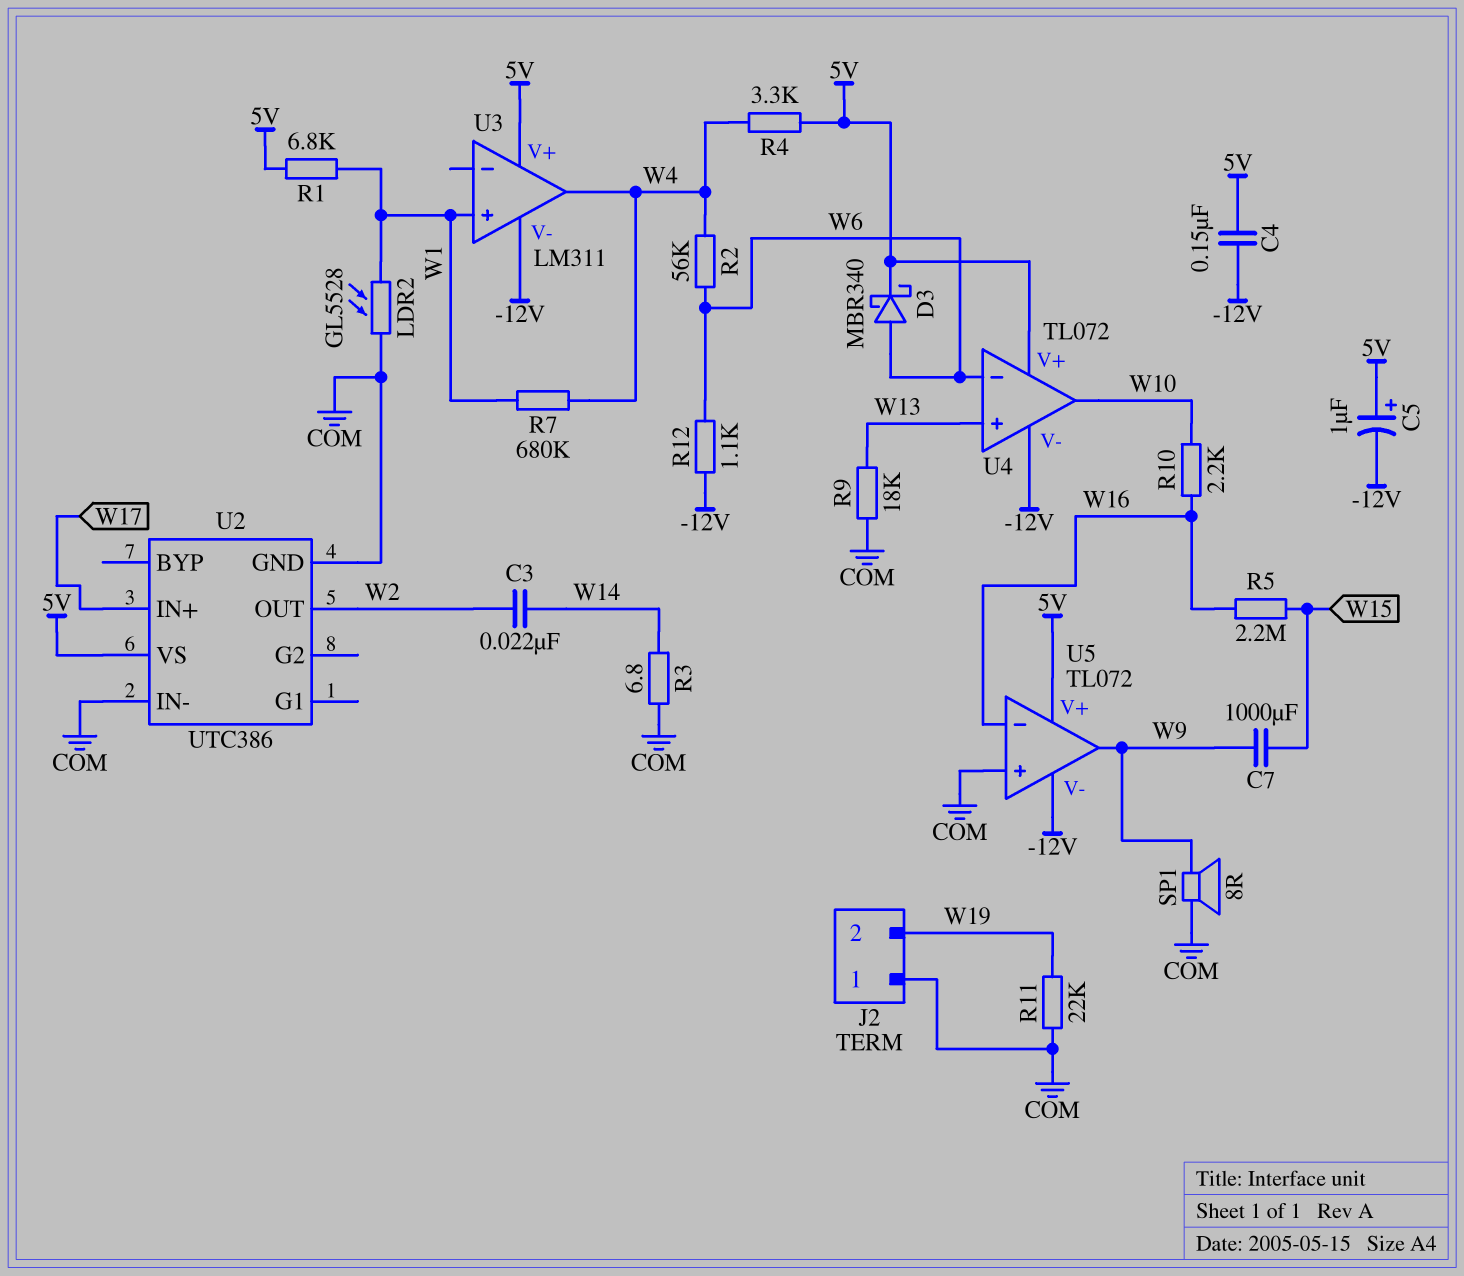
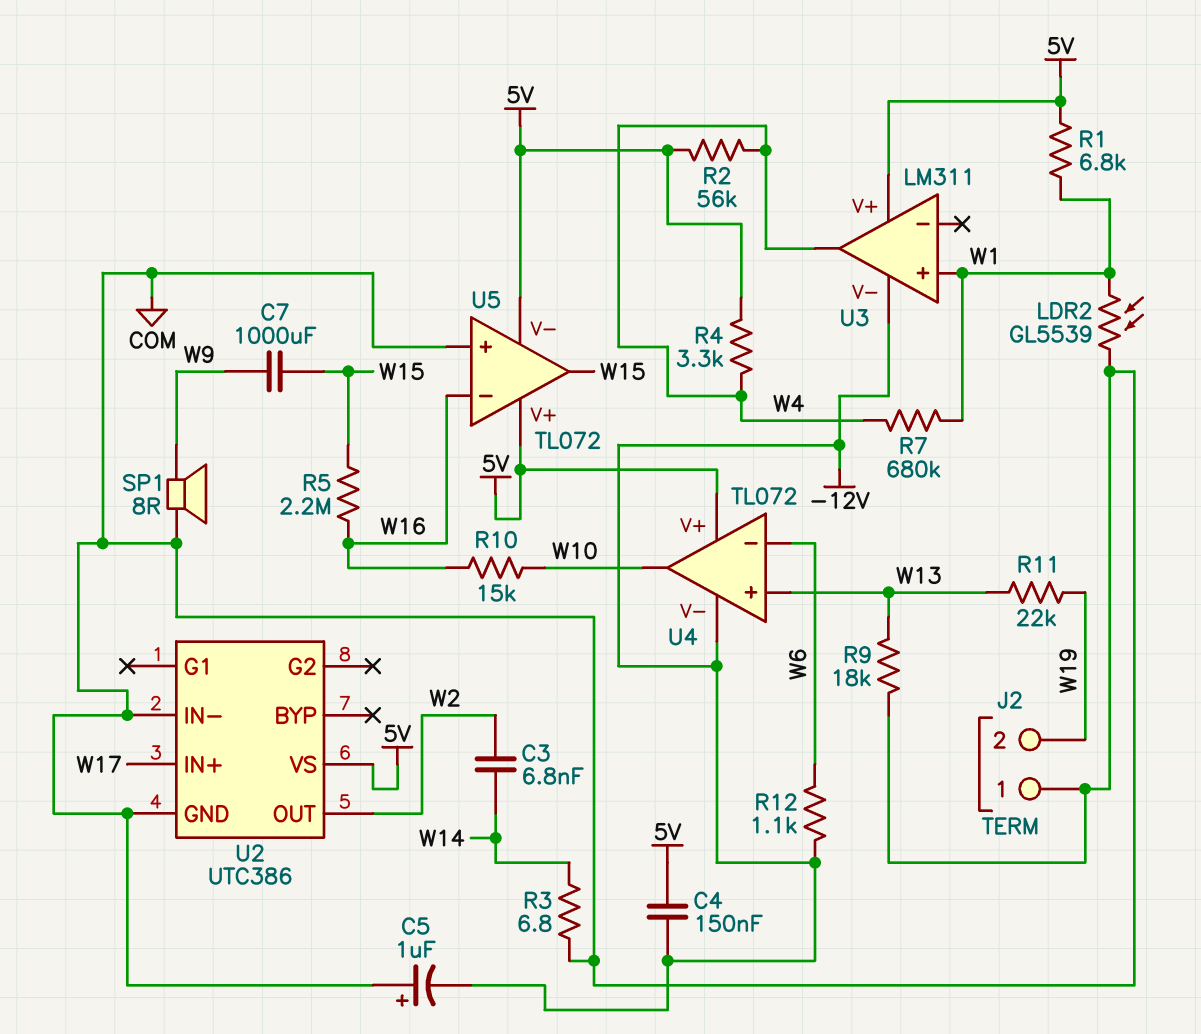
C3: 22nF (W2, W14) -> 6.8nF (W2, W14)
C5: 1uF (plus 5V, minus -12V) -> 1uF (plus COM, minus -12V)
D3: schottky MBR340 (A W6, K 5V) -> none
LDR2: GL5528 (COM, W1) -> GL5539 (COM, W1)
R2: 56k (W4, W6) -> 56k (5V, W4)
R10: 2.2k (W10, W16) -> 15k (W10, W16)
R11: 22k (COM, W19) -> 22k (W13, W19)
U5 pin V-: -12V -> 5V
U5 pin out: W9 -> W15

